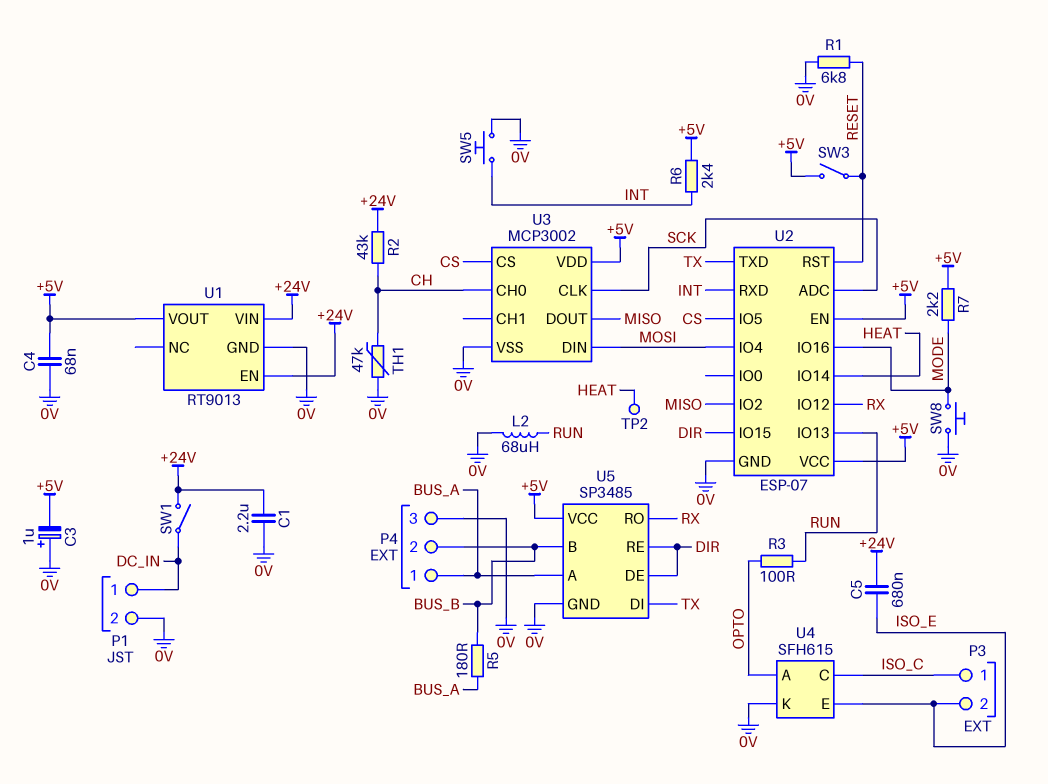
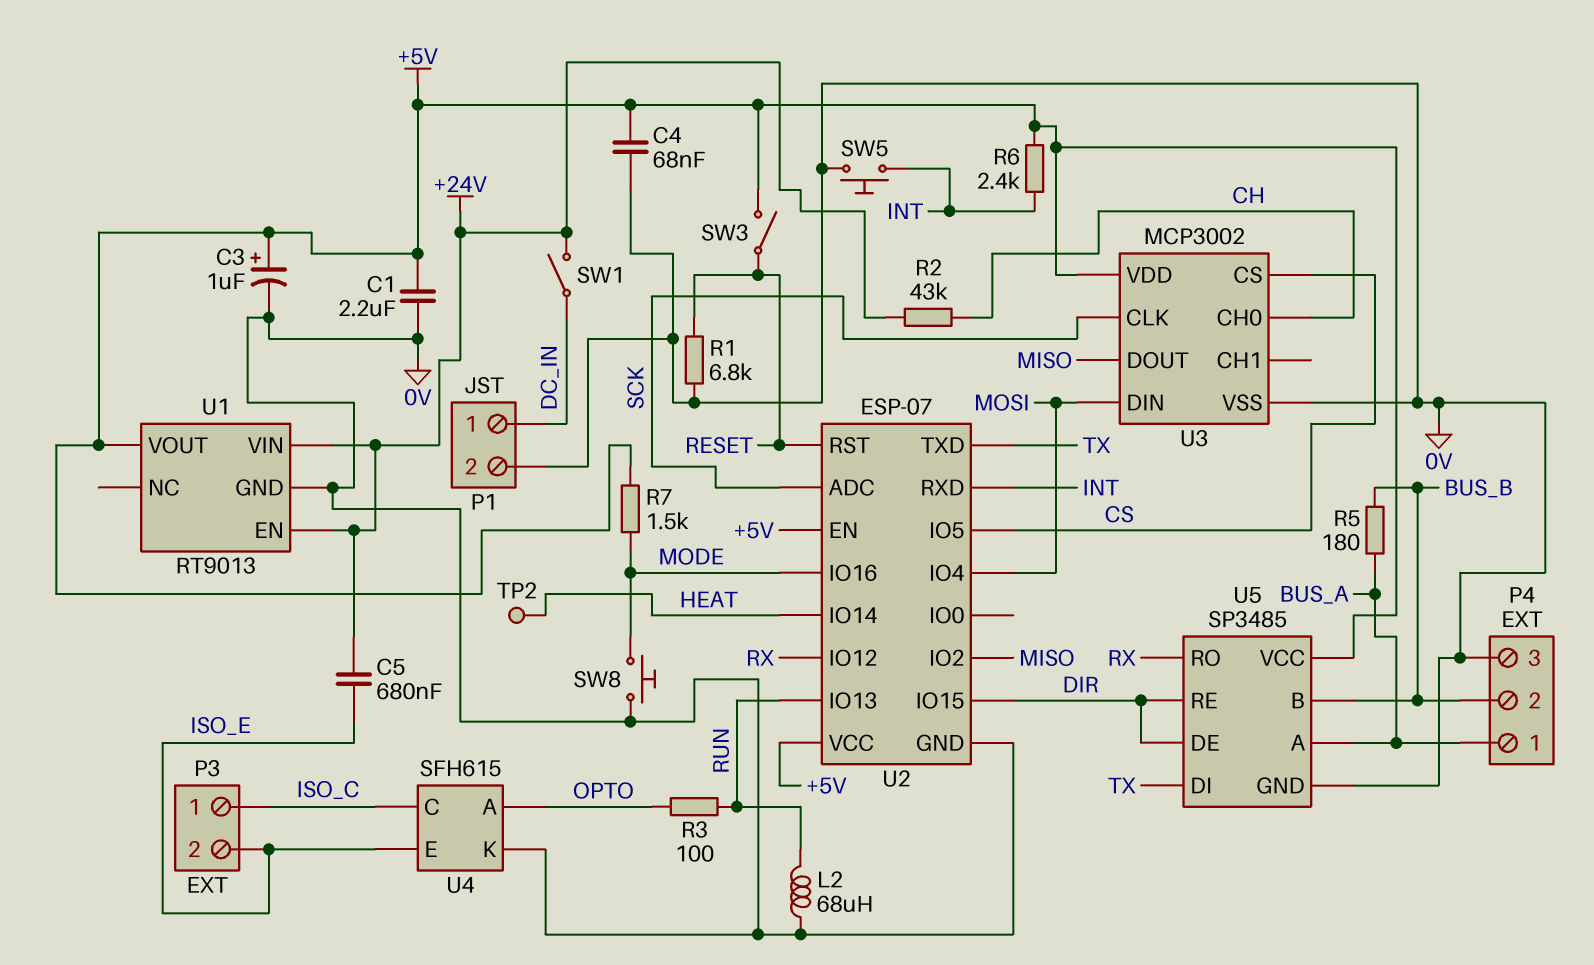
C1: 2.2uF (+24V, 0V) -> 2.2uF (+5V, 0V)
C3: 1uF (plus 0V, minus +5V) -> 1uF (plus +5V, minus 0V)
R7: 2.2k (+5V, MODE) -> 1.5k (+5V, MODE)
TH1: 47k (0V, CH) -> none

